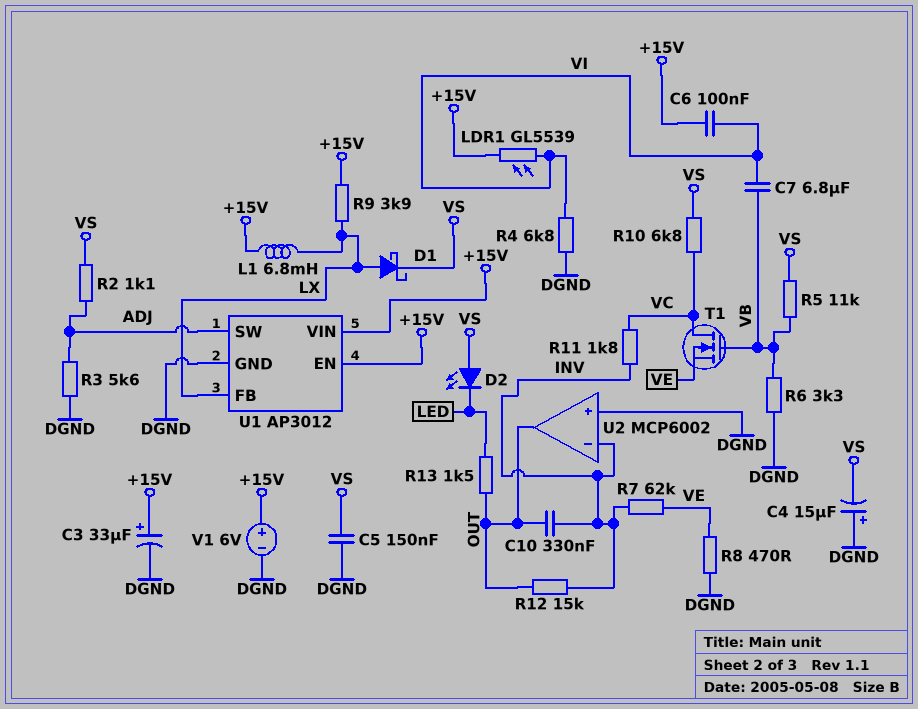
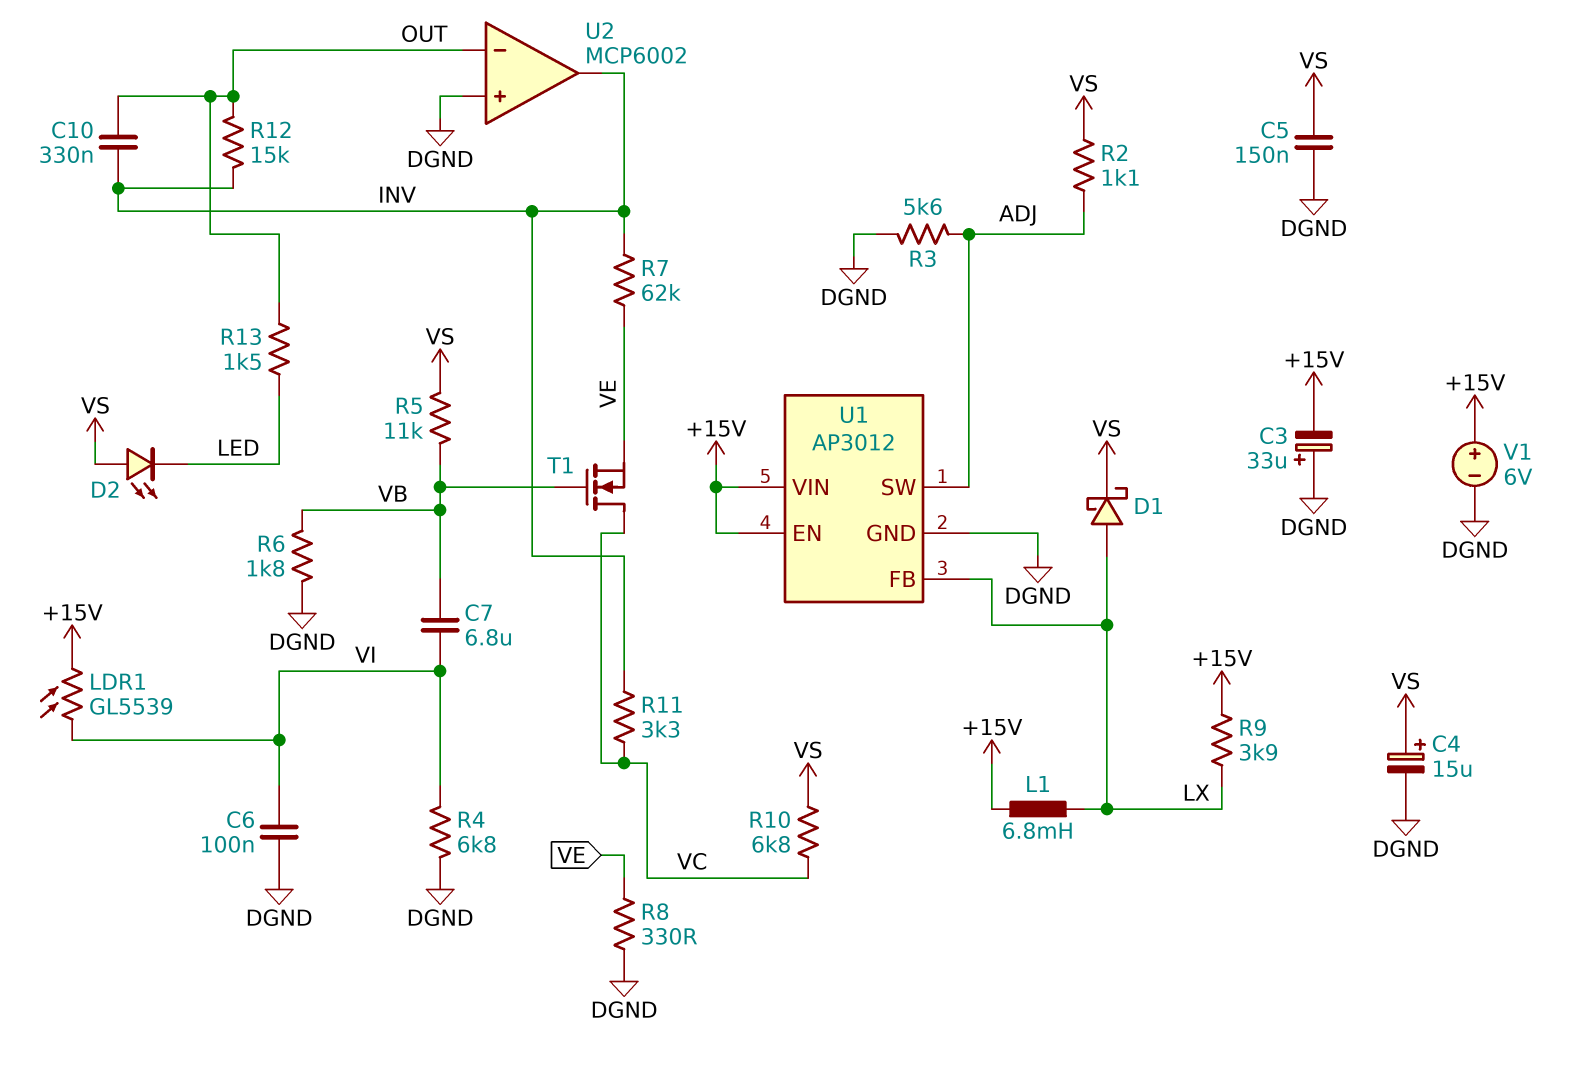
C3: 33uF (plus +15V, minus DGND) -> 33uF (plus DGND, minus +15V)
C4: 15uF (plus DGND, minus VS) -> 15uF (plus VS, minus DGND)
C6: 100nF (+15V, VI) -> 100nF (DGND, VI)
R6: 3.3k (DGND, VB) -> 1.8k (DGND, VB)
R8: 470 (DGND, VE) -> 330 (DGND, VE)
R11: 1.8k (INV, VC) -> 3.3k (INV, VC)
U2 pin in-: INV -> OUT
U2 pin out: OUT -> INV

